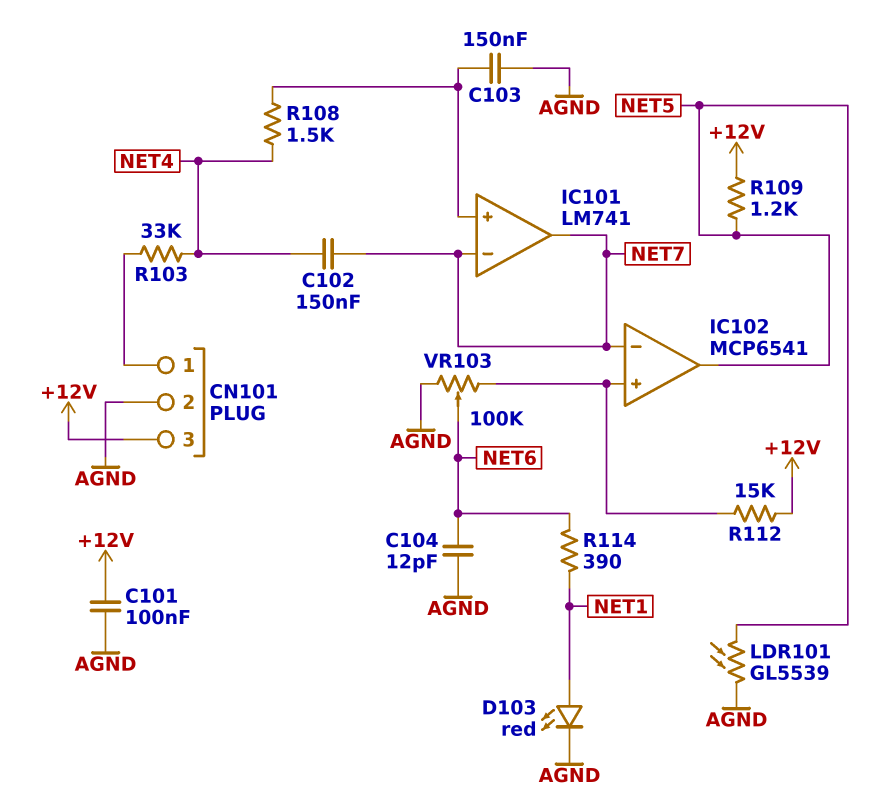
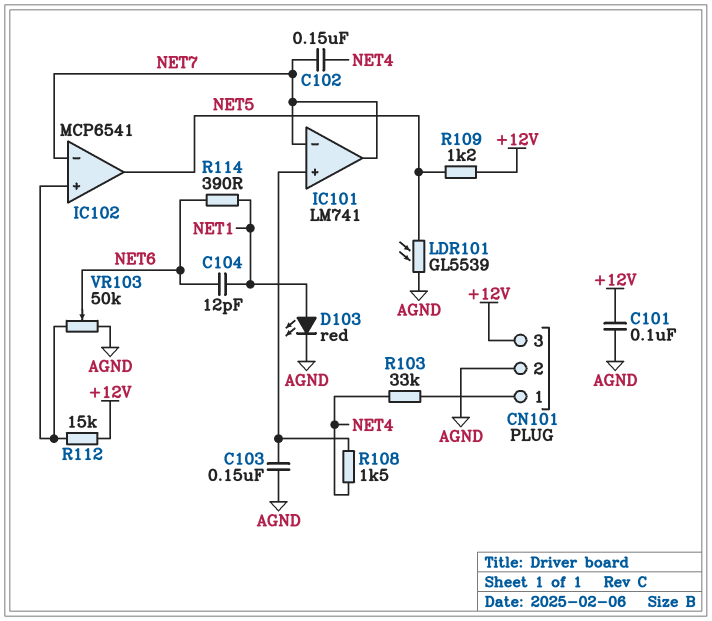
C104: 12pF (AGND, NET6) -> 12pF (NET1, NET6)
VR103: 100k (AGND, IC102/in+, wiper NET6) -> 50k (AGND, IC102/in+, wiper NET6)

